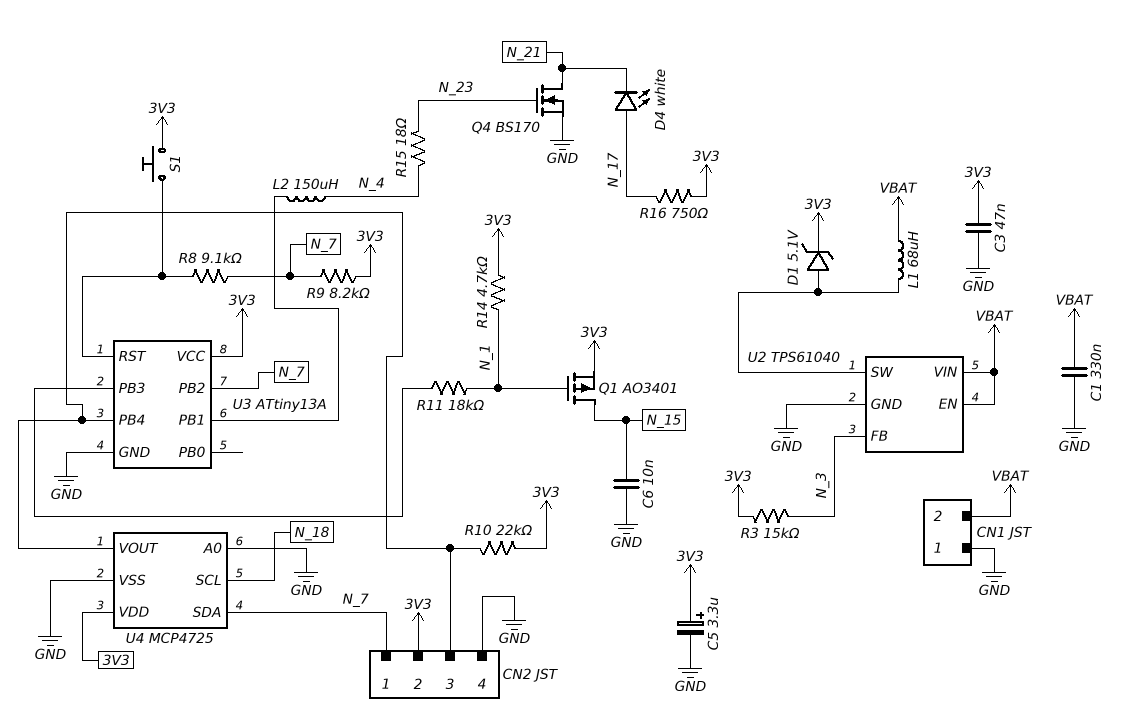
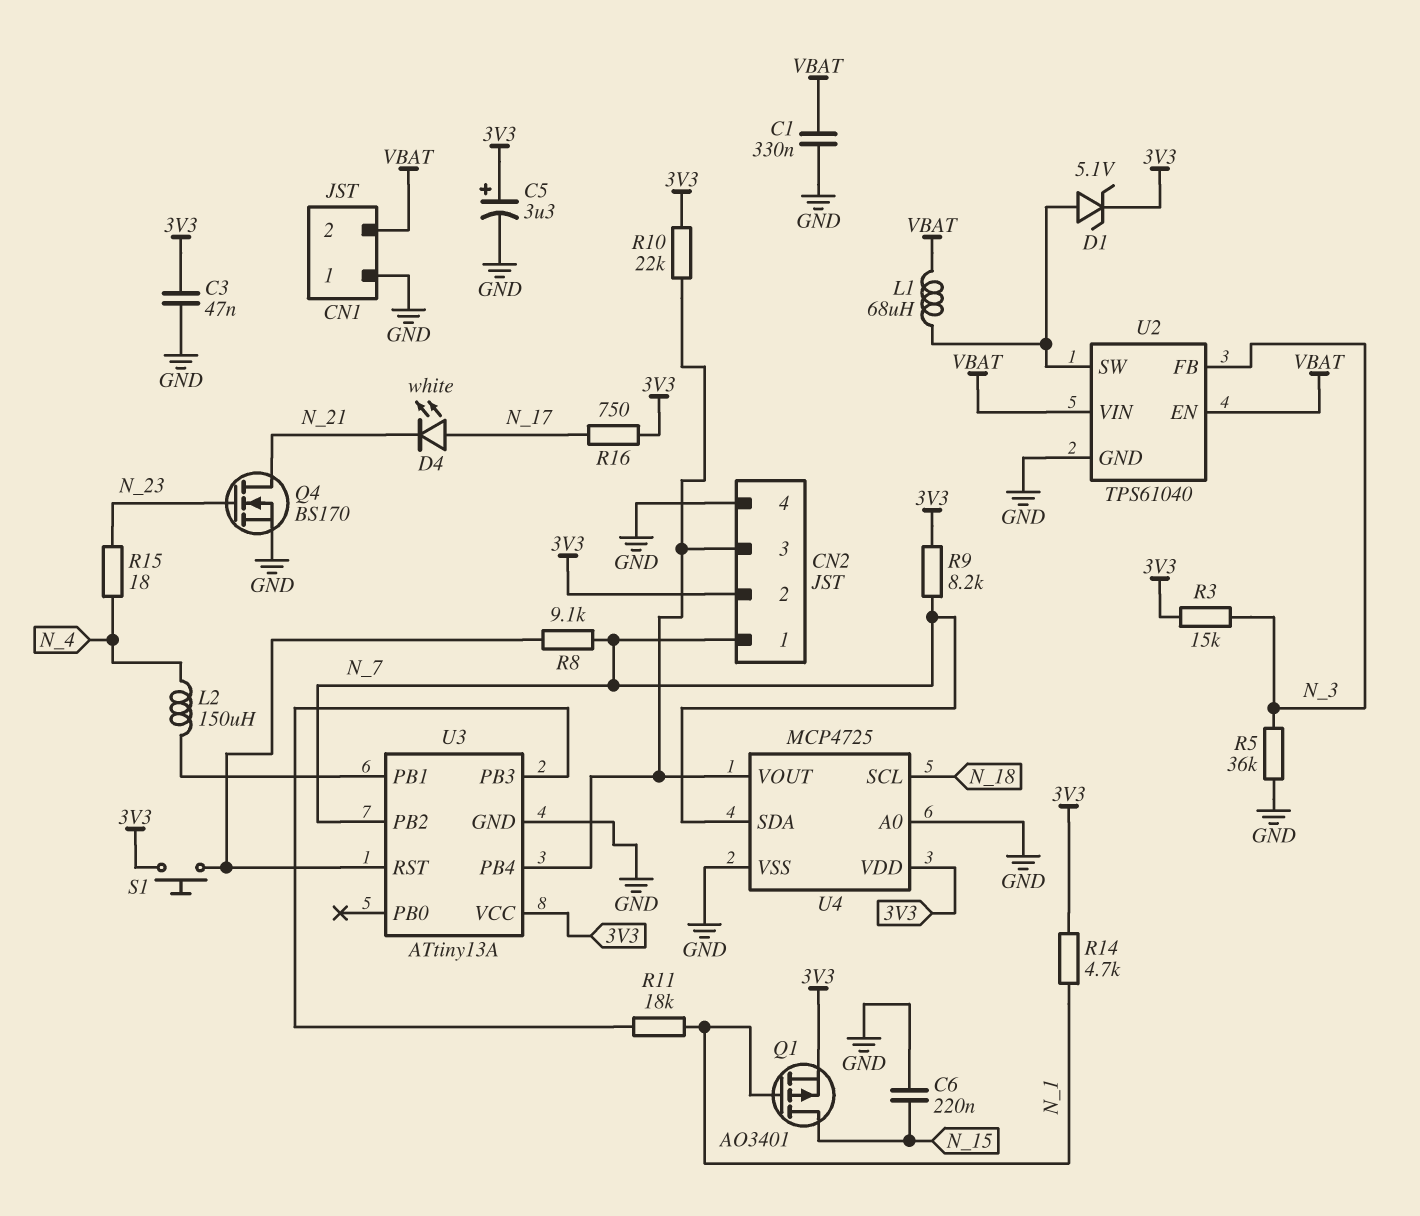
C6: 10nF (GND, N_15) -> 220nF (GND, N_15)
R5: none -> 36k (GND, N_3)

